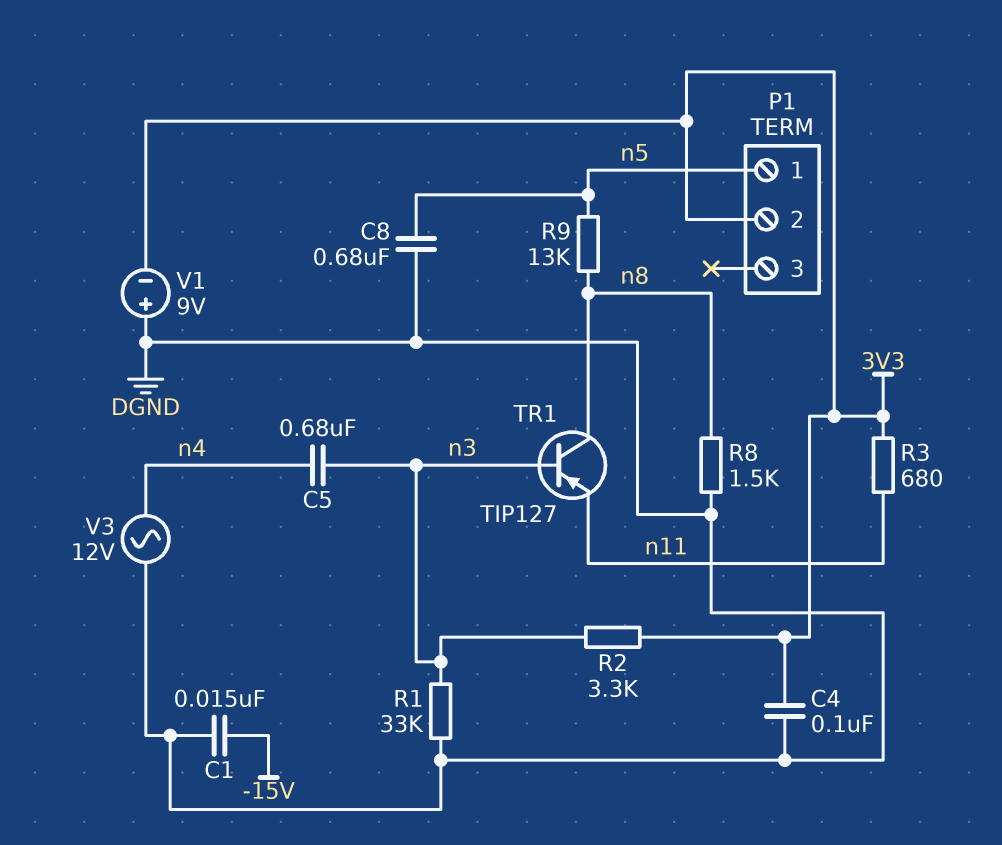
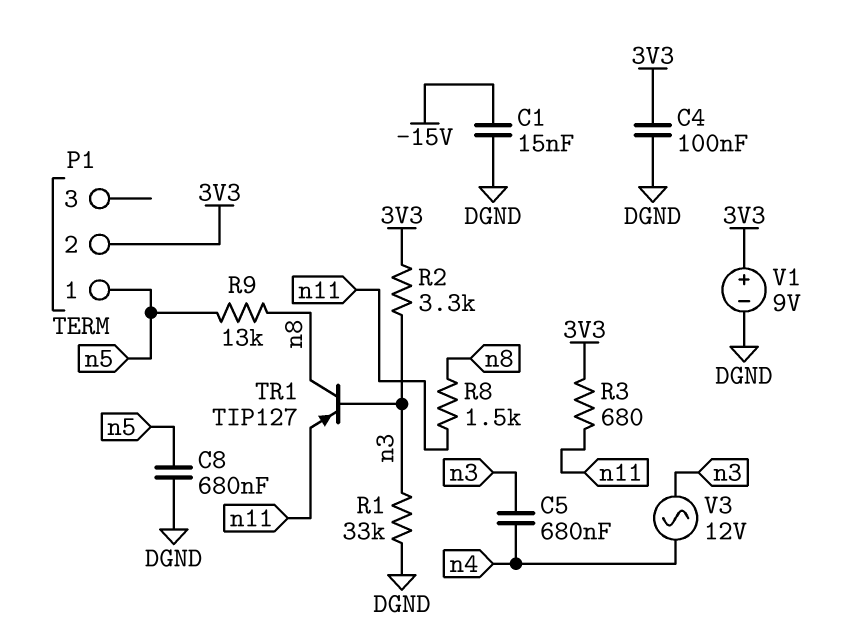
R8: 1.5k (DGND, n8) -> 1.5k (n8, n11)
V1: 9V (plus DGND, minus 3V3) -> 9V (plus 3V3, minus DGND)
V3: AC 12V (DGND, n4) -> AC 12V (n3, n4)

